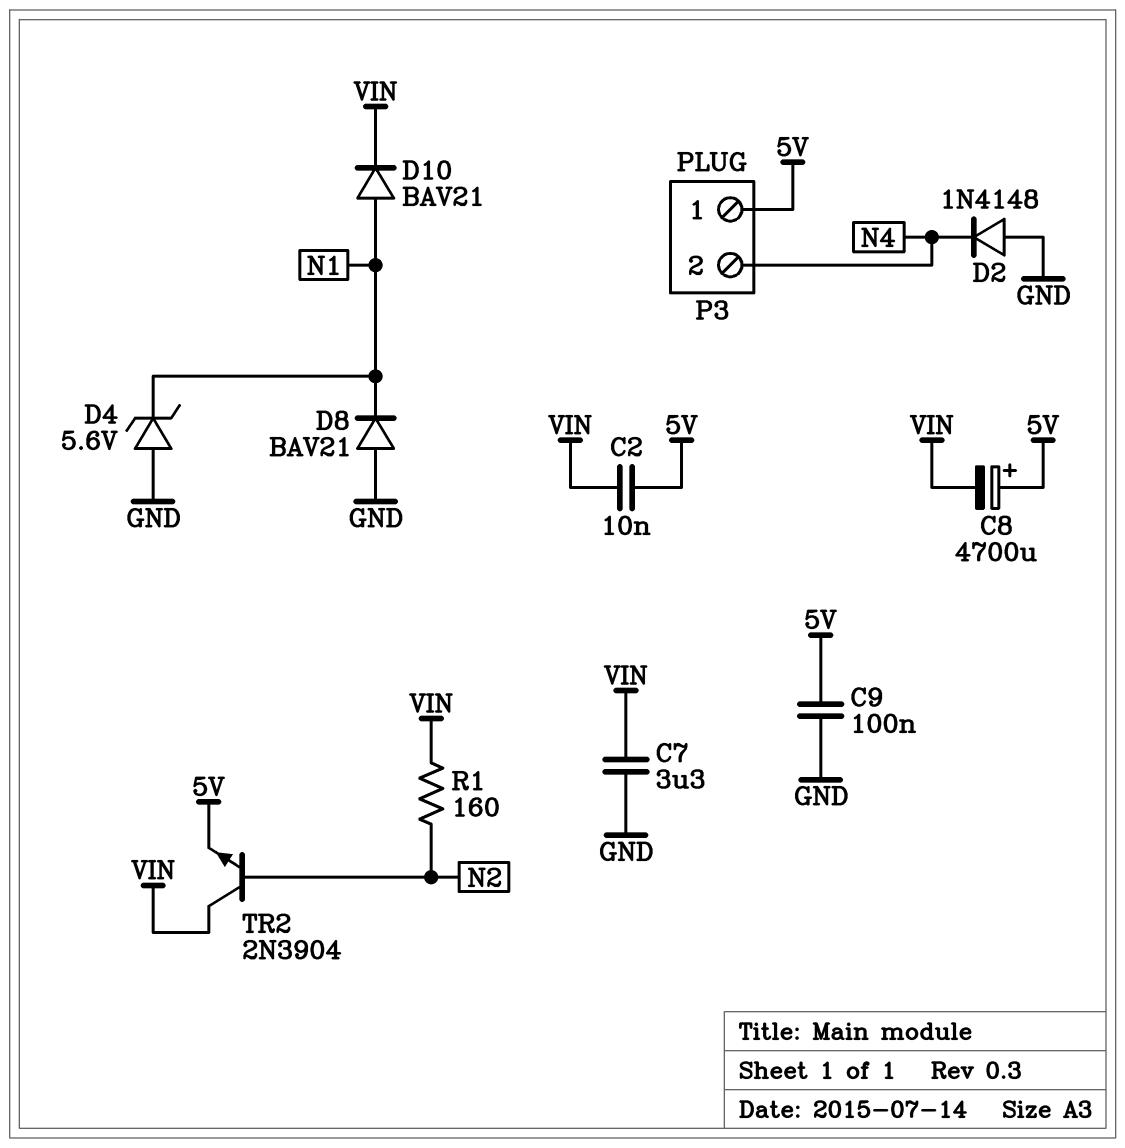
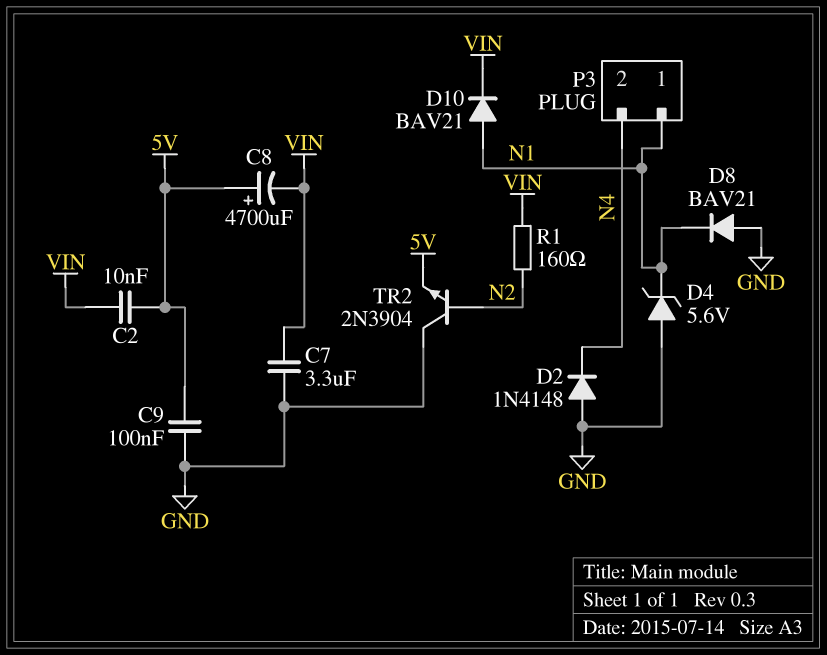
P3 pin 1: 5V -> N1
TR2: NPN 2N3904 (B N2, C VIN, E 5V) -> NPN 2N3904 (B N2, C GND, E 5V)

